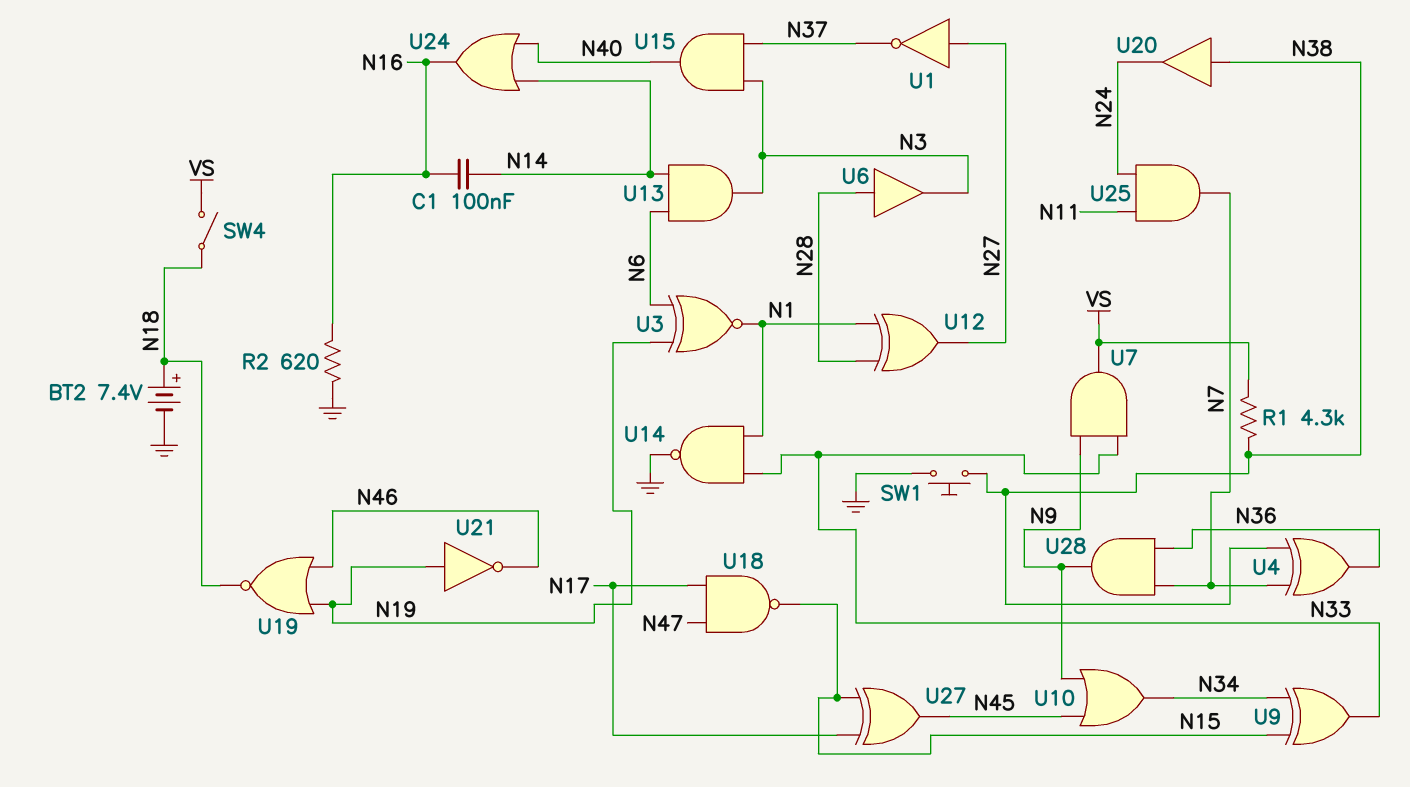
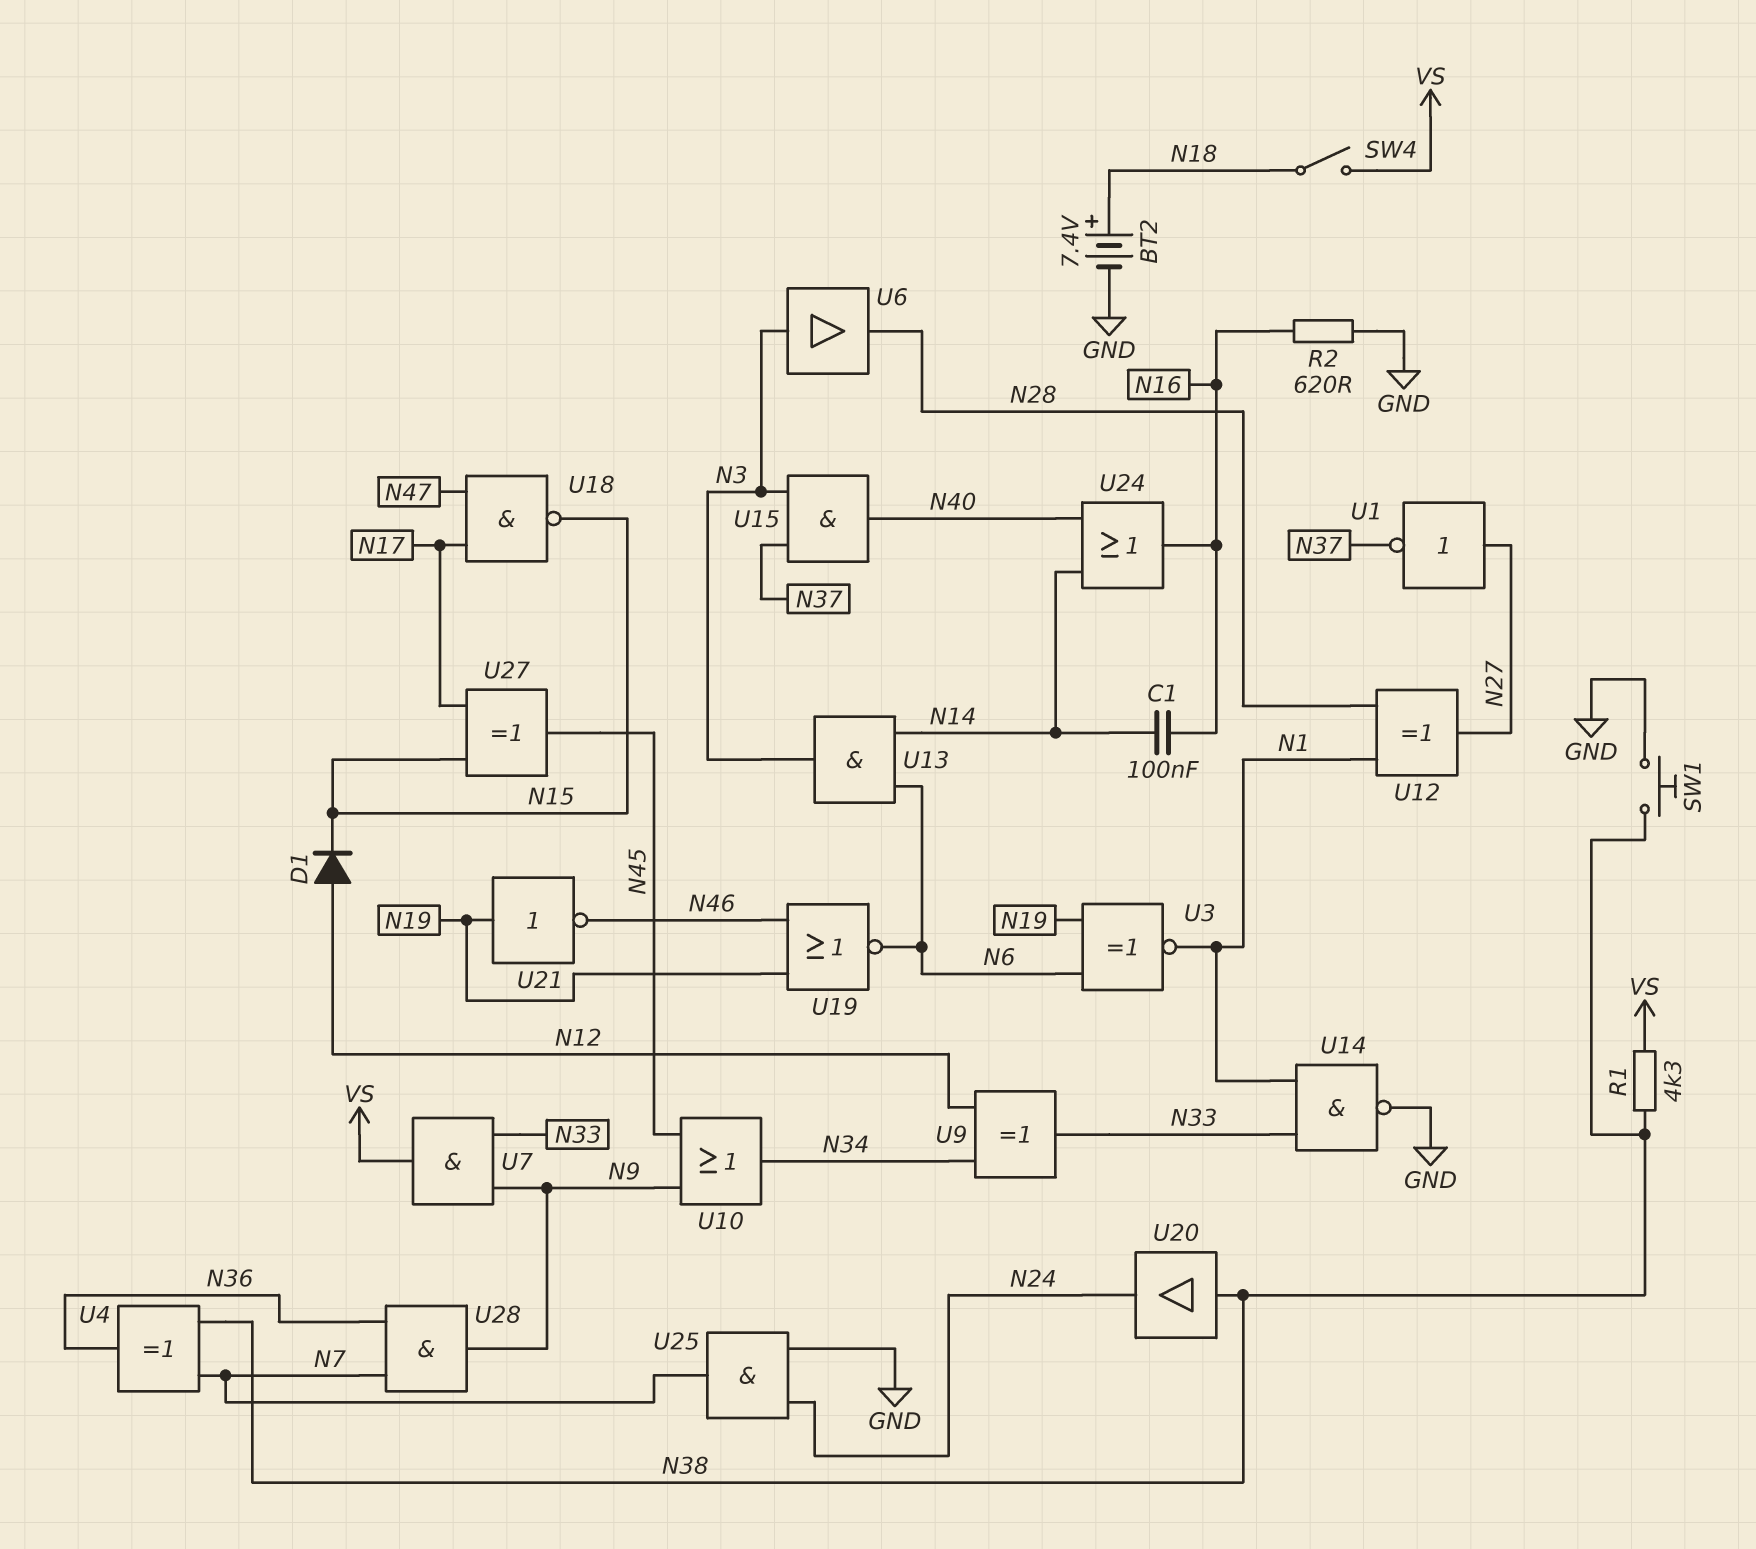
D1: none -> diode (A N12, K N15)
U6: buffer (in N28, out N3) -> buffer (in N3, out N28)
U9: XOR (in N15, in N34, out N33) -> XOR (in N12, in N34, out N33)
U19: NOR (in N19, in N46, out N18) -> NOR (in N19, in N46, out N6)
U25: AND (in N11, in N24, out N7) -> AND (in GND, in N24, out N7)

